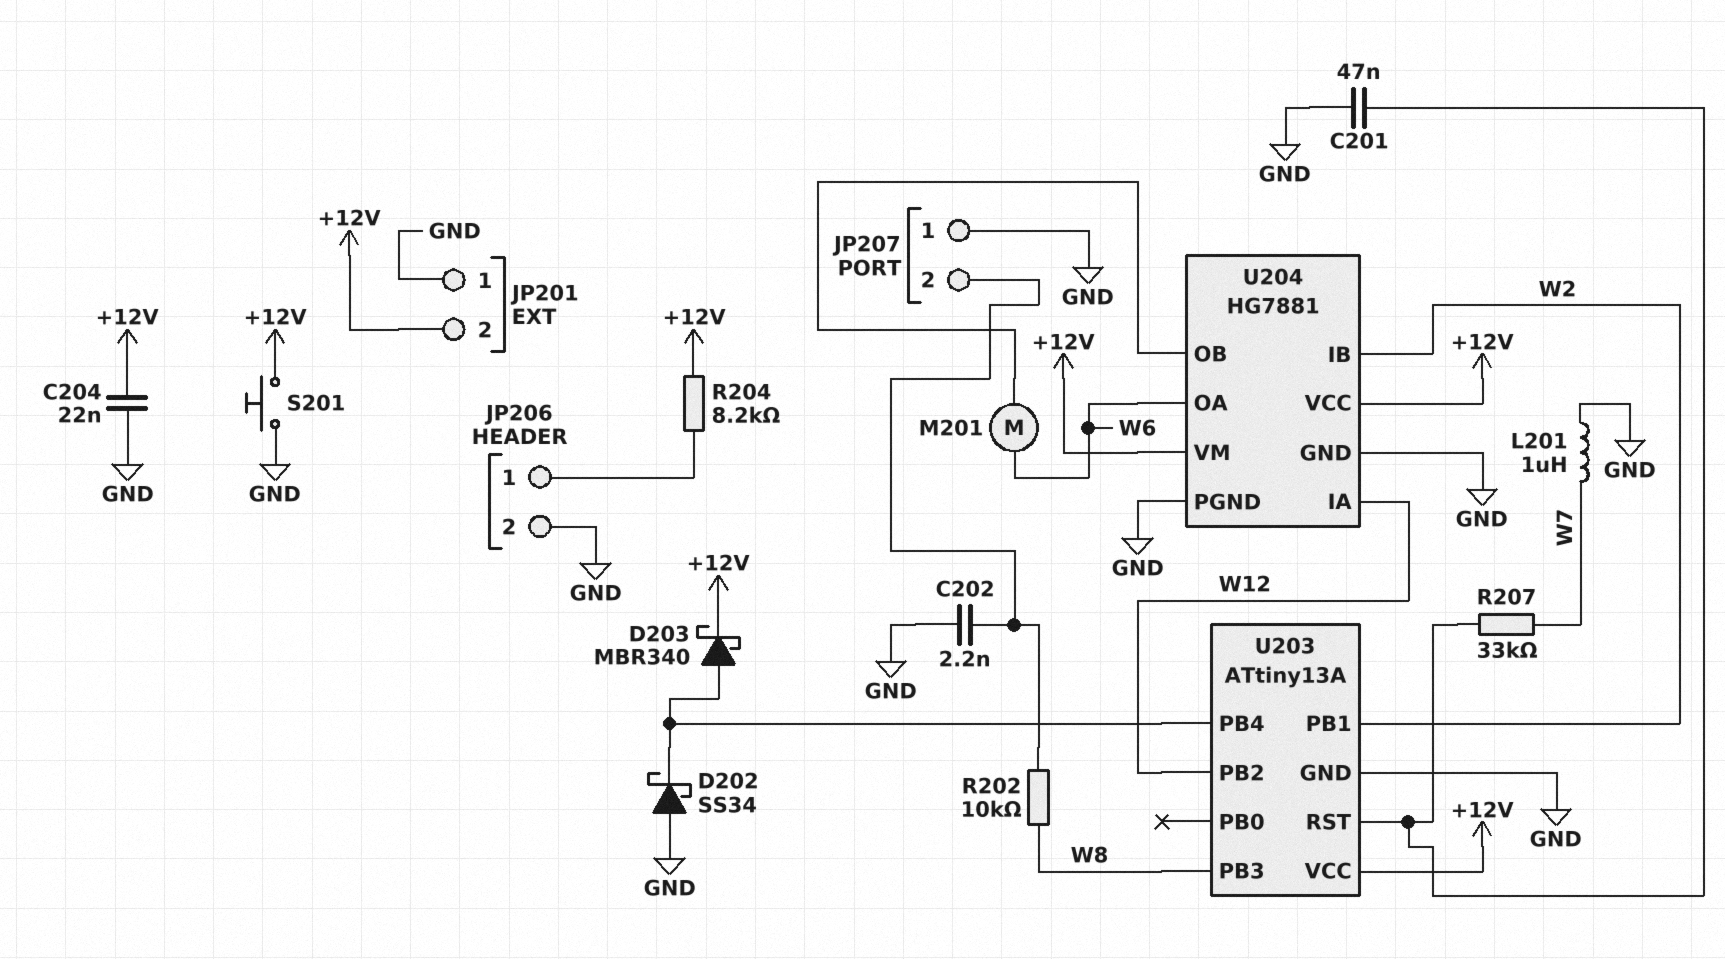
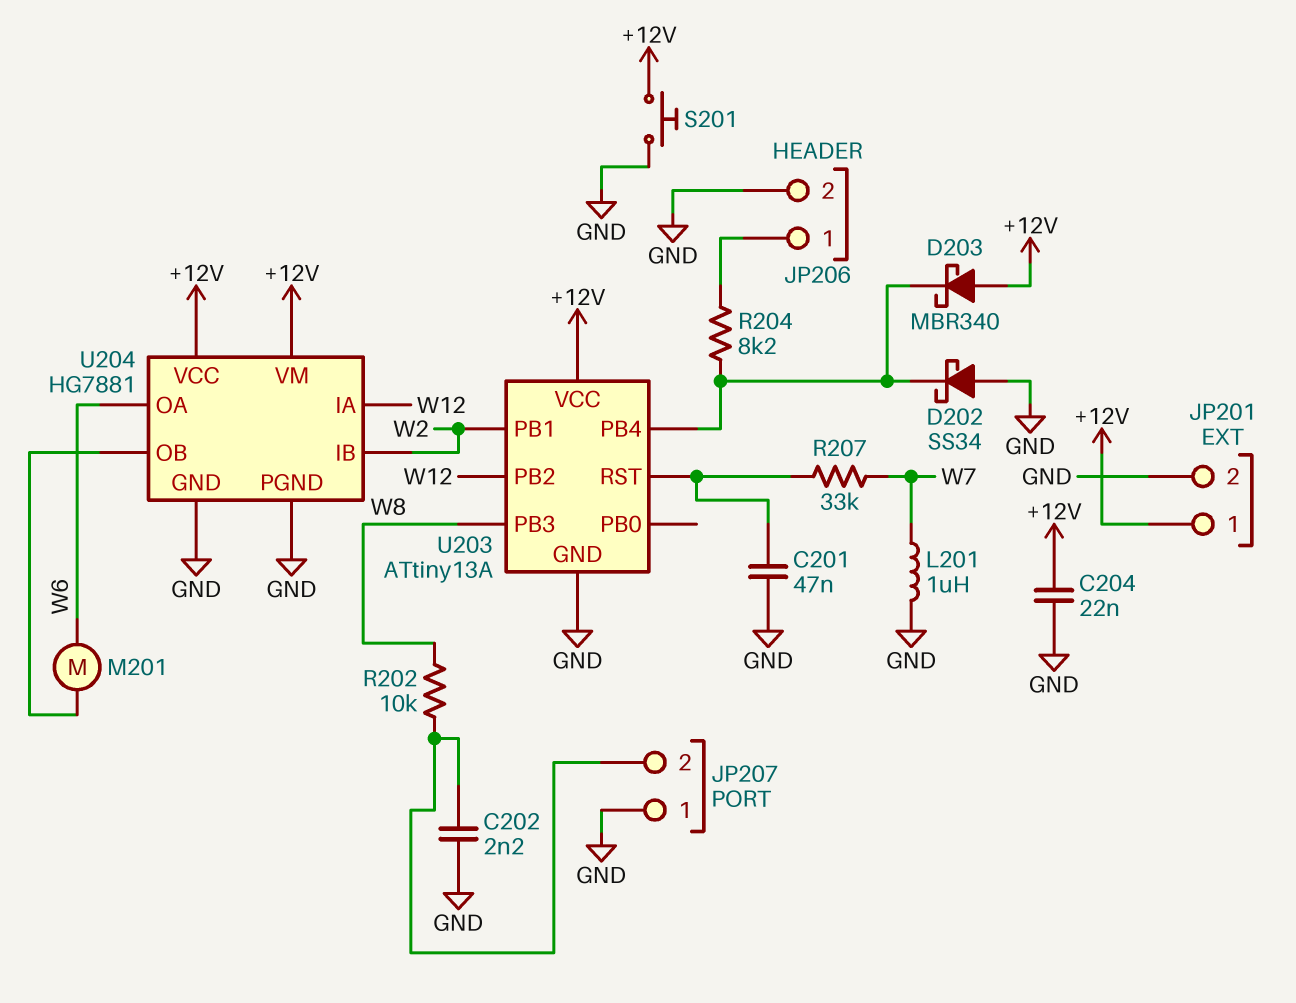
D203: schottky MBR340 (A U203/PB4, K +12V) -> schottky MBR340 (A +12V, K U203/PB4)
JP201 pin 1: GND -> +12V
JP201 pin 2: +12V -> GND
R204: 8.2k (+12V, JP206/1) -> 8.2k (JP206/1, U203/PB4)

